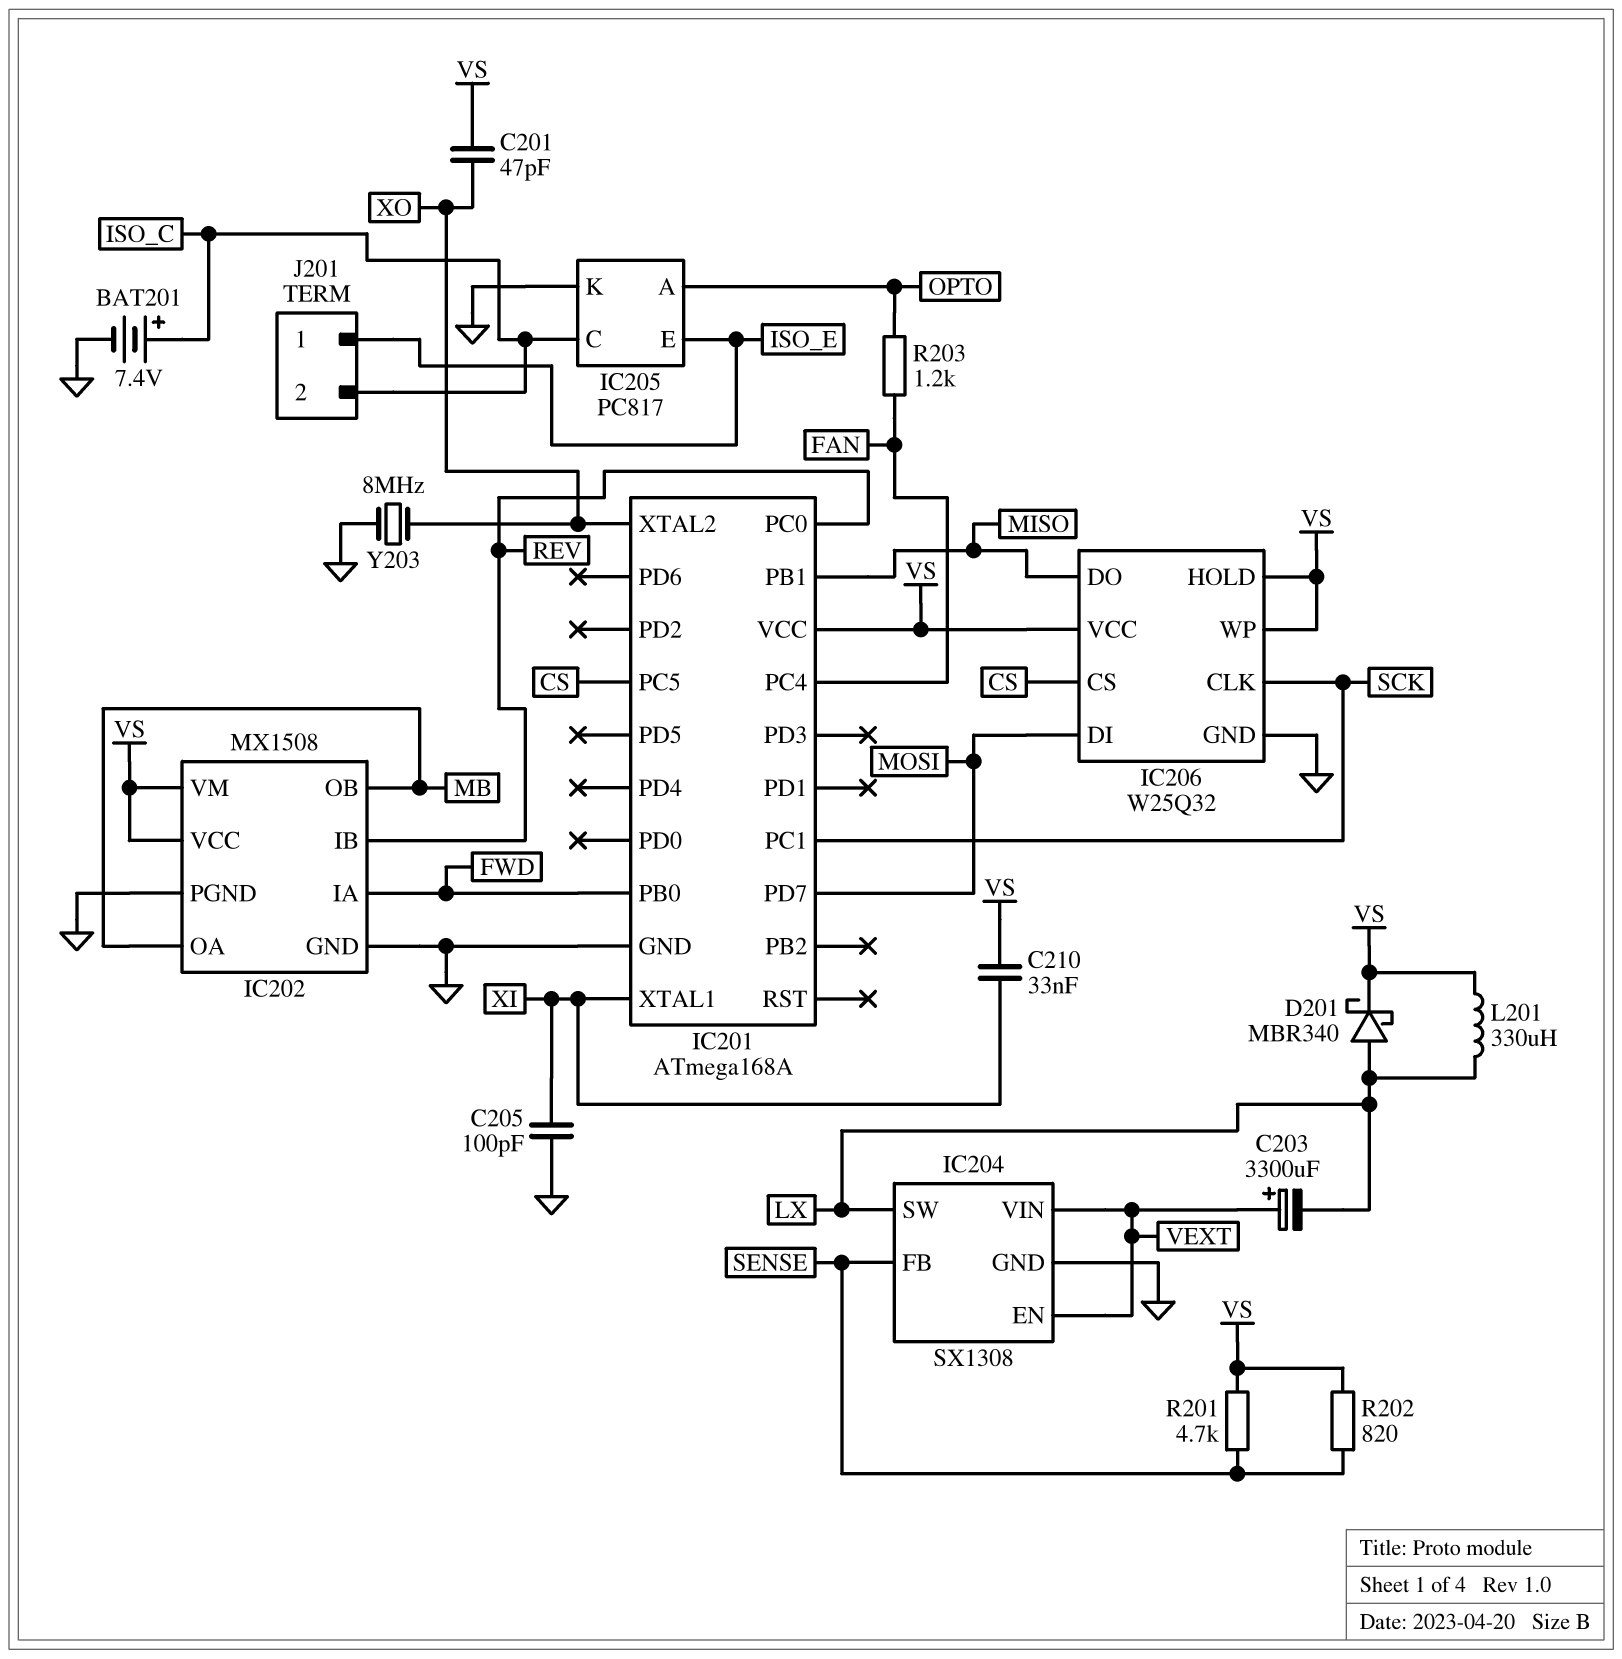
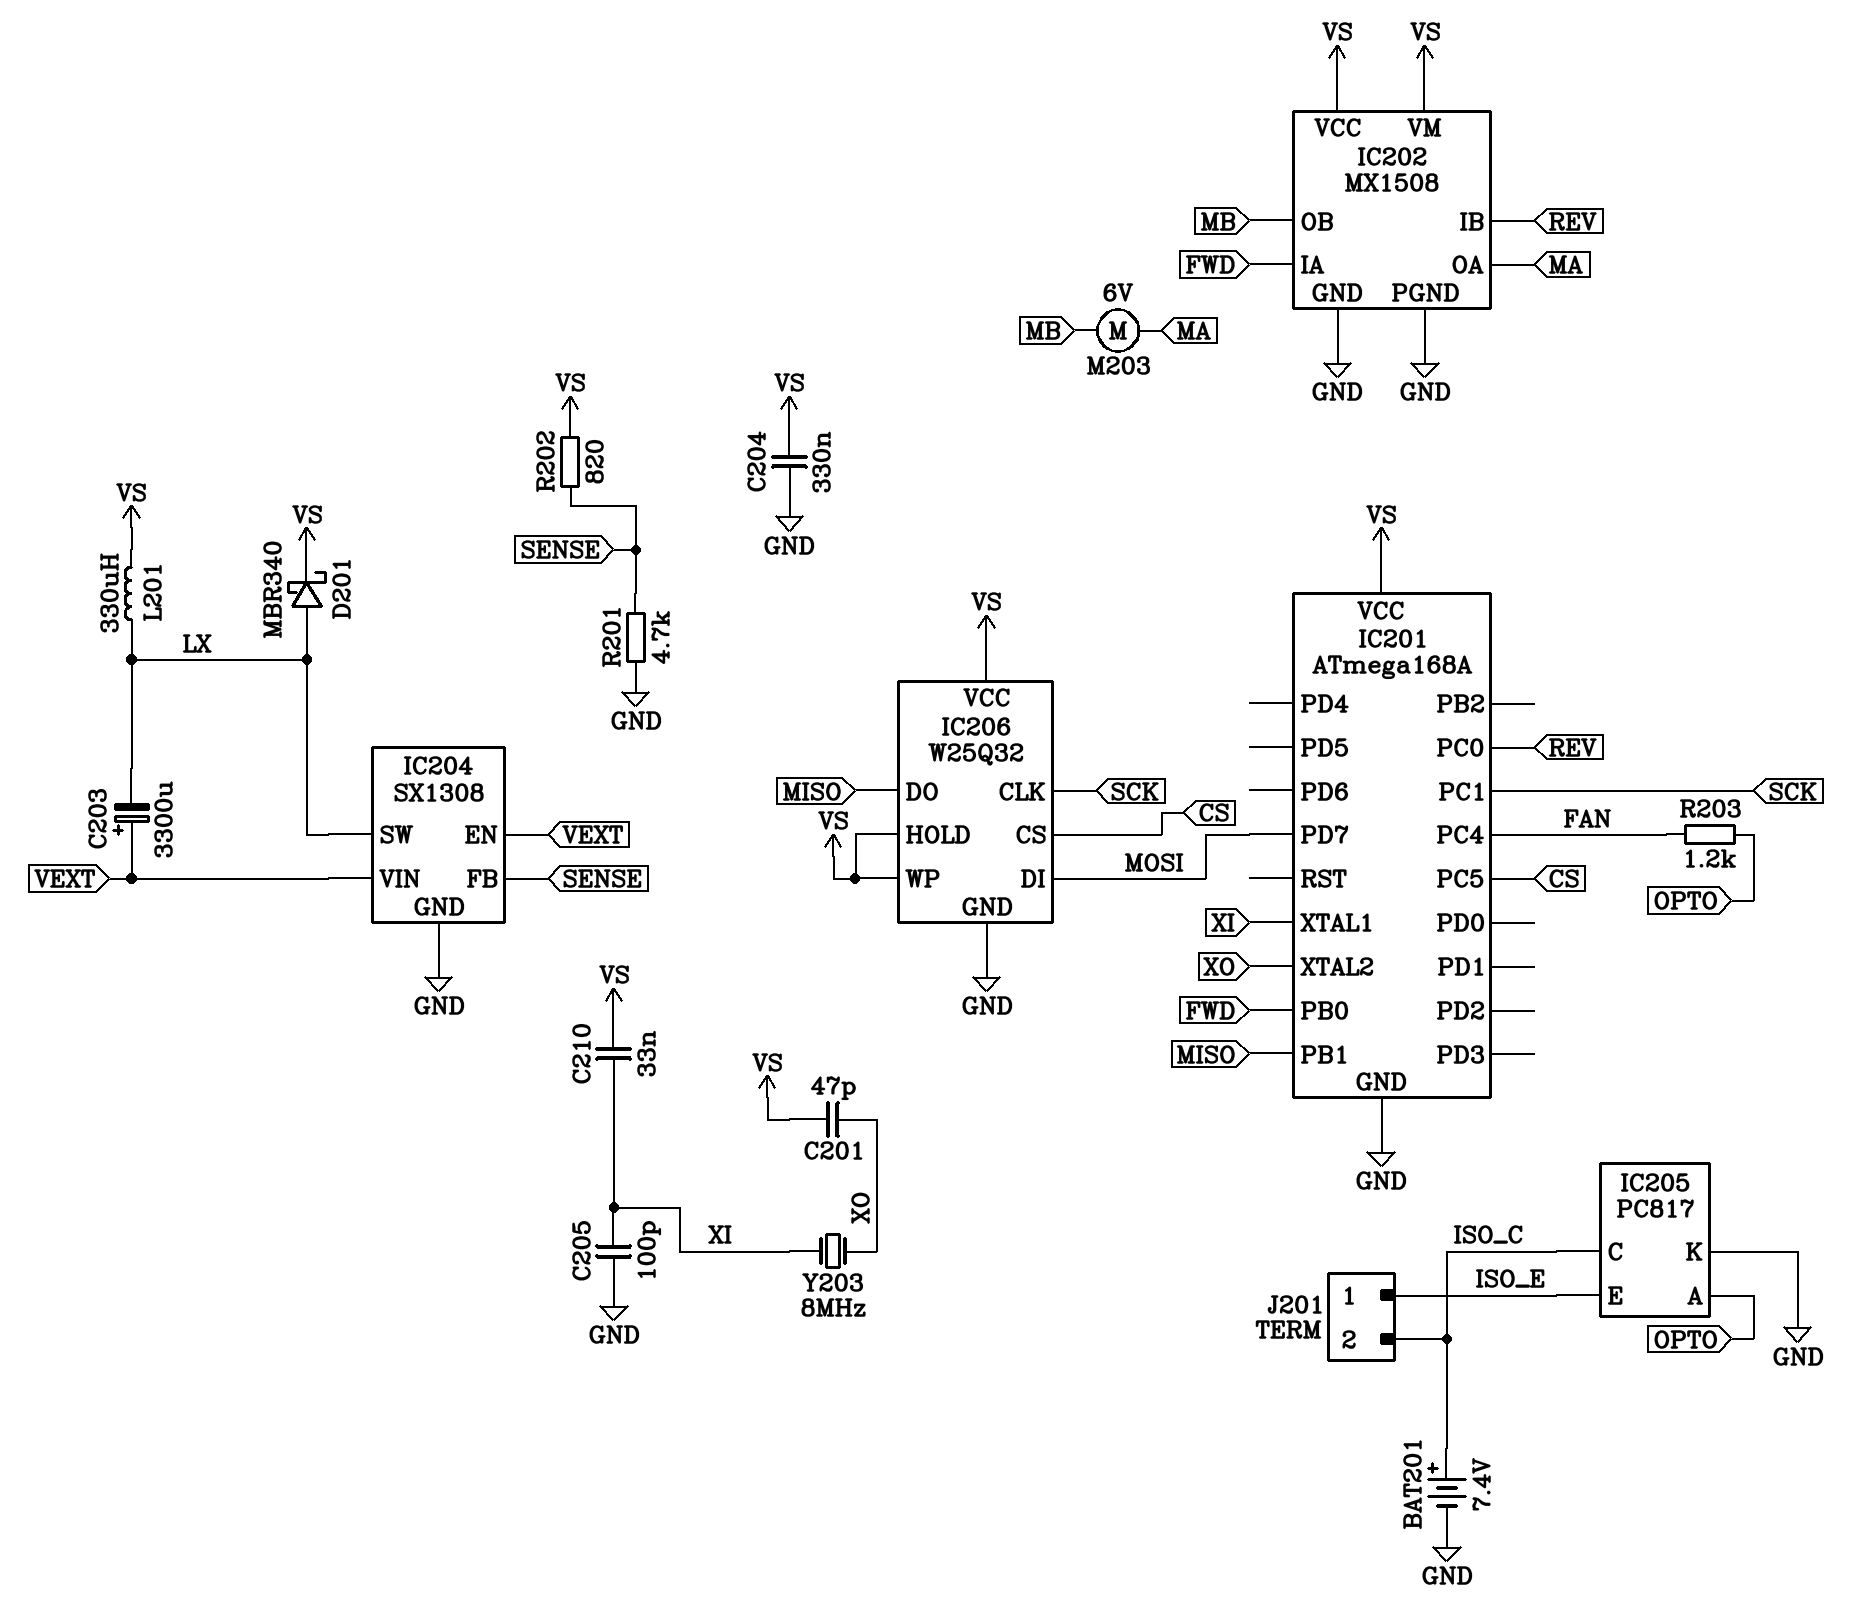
C204: none -> 330nF (GND, VS)
IC202 pin OA: MB -> MA
M203: none -> motor 6V (MA, MB)
R201: 4.7k (SENSE, VS) -> 4.7k (GND, SENSE)
Y203: 8MHz (GND, XO) -> 8MHz (XI, XO)

